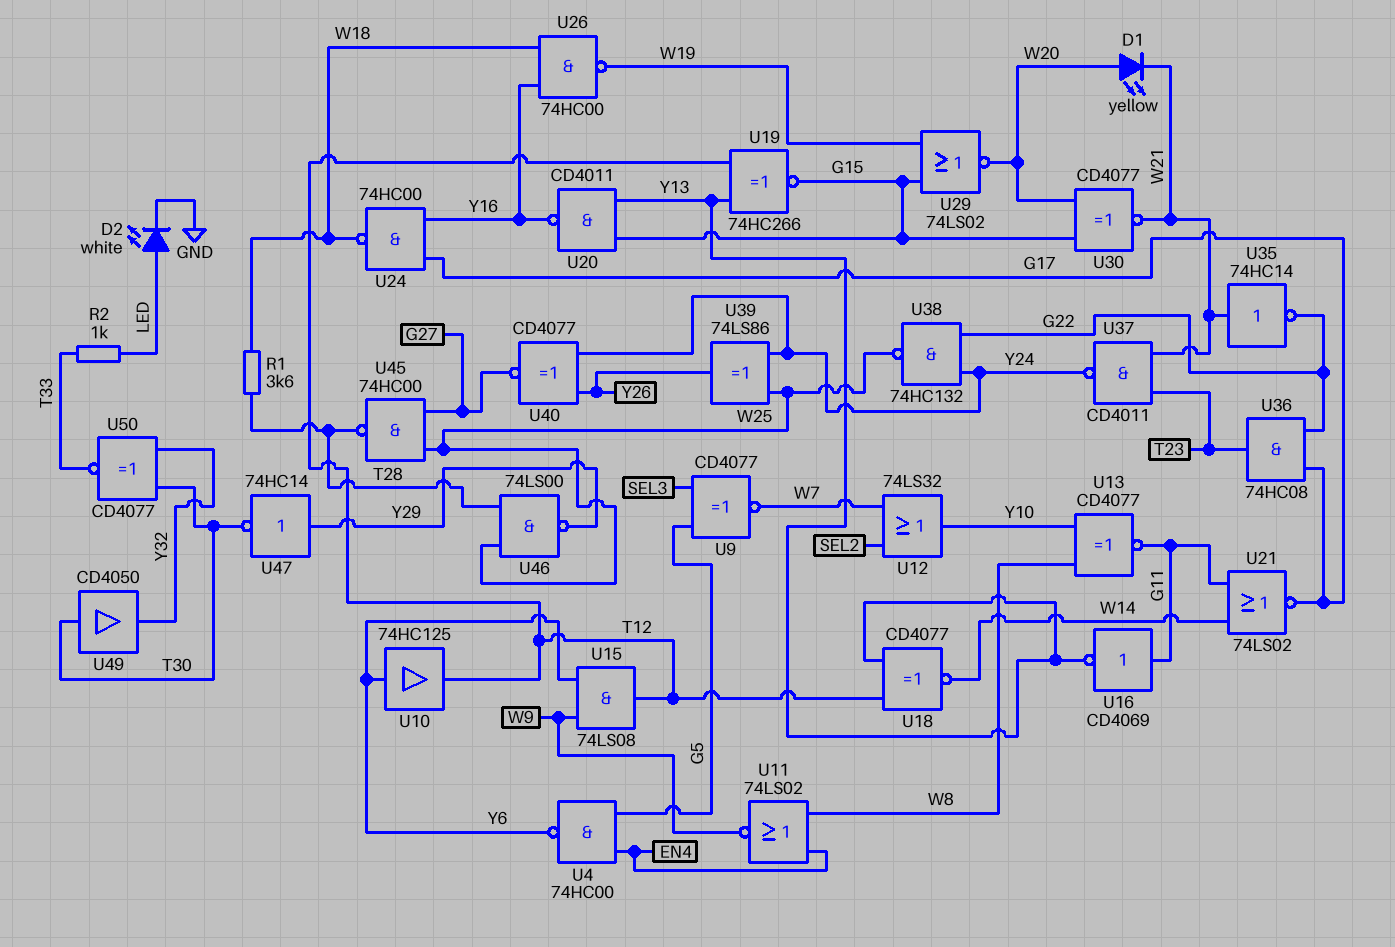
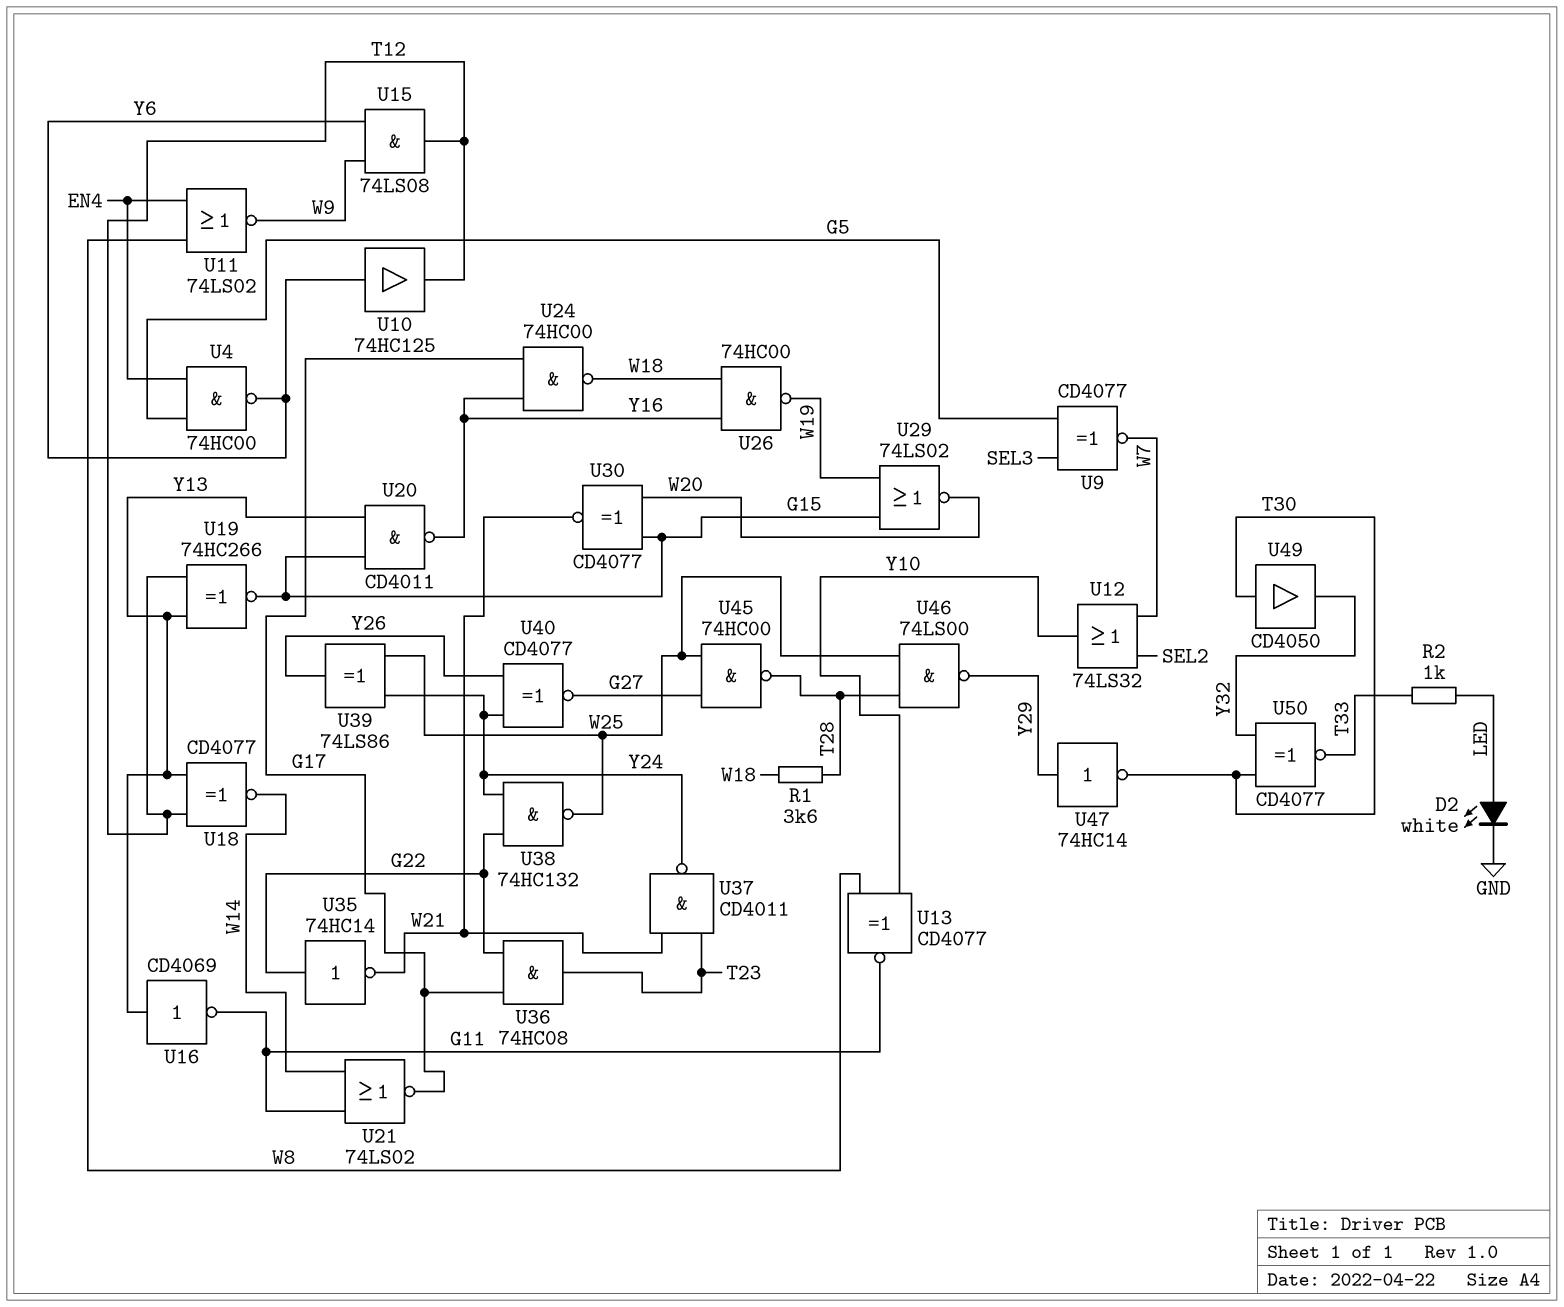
D1: LED yellow (A W20, K W21) -> none
U16: NOT CD4069 (in G11, out Y13) -> NOT CD4069 (in Y13, out G11)
U35: NOT 74HC14 (in W21, out G22) -> NOT 74HC14 (in G22, out W21)

